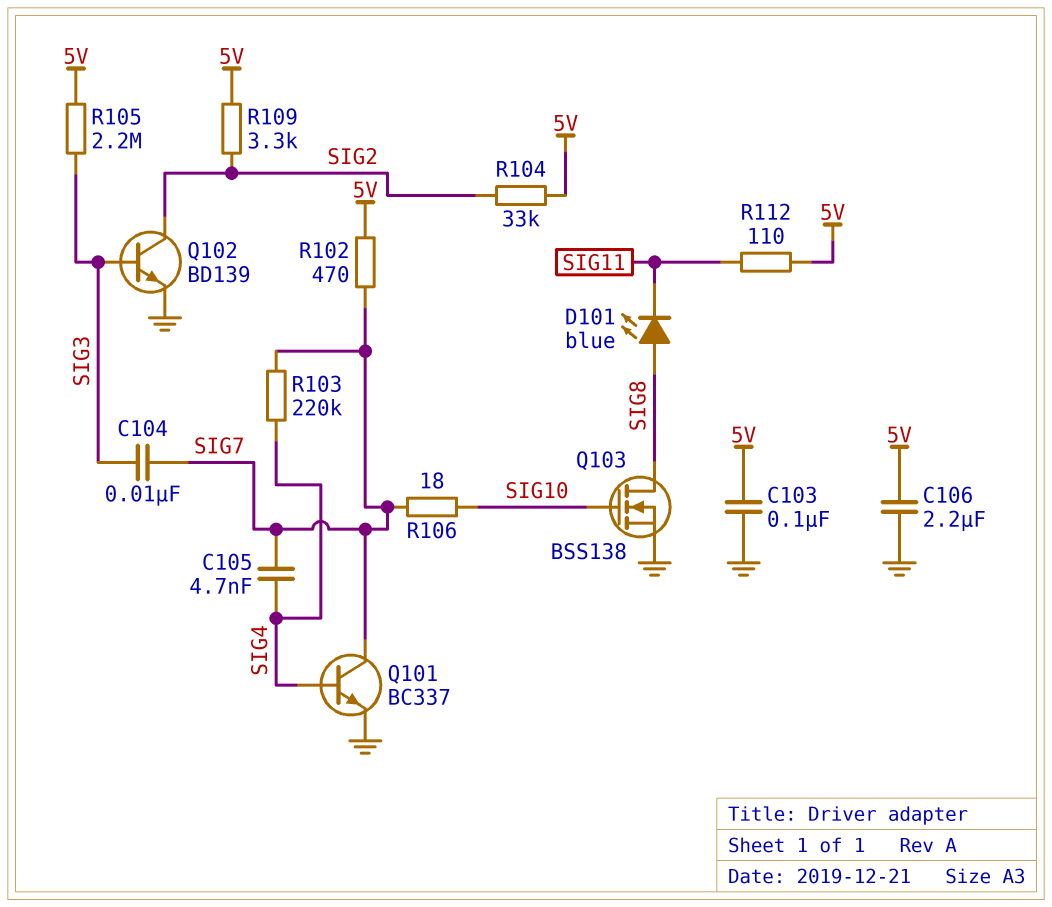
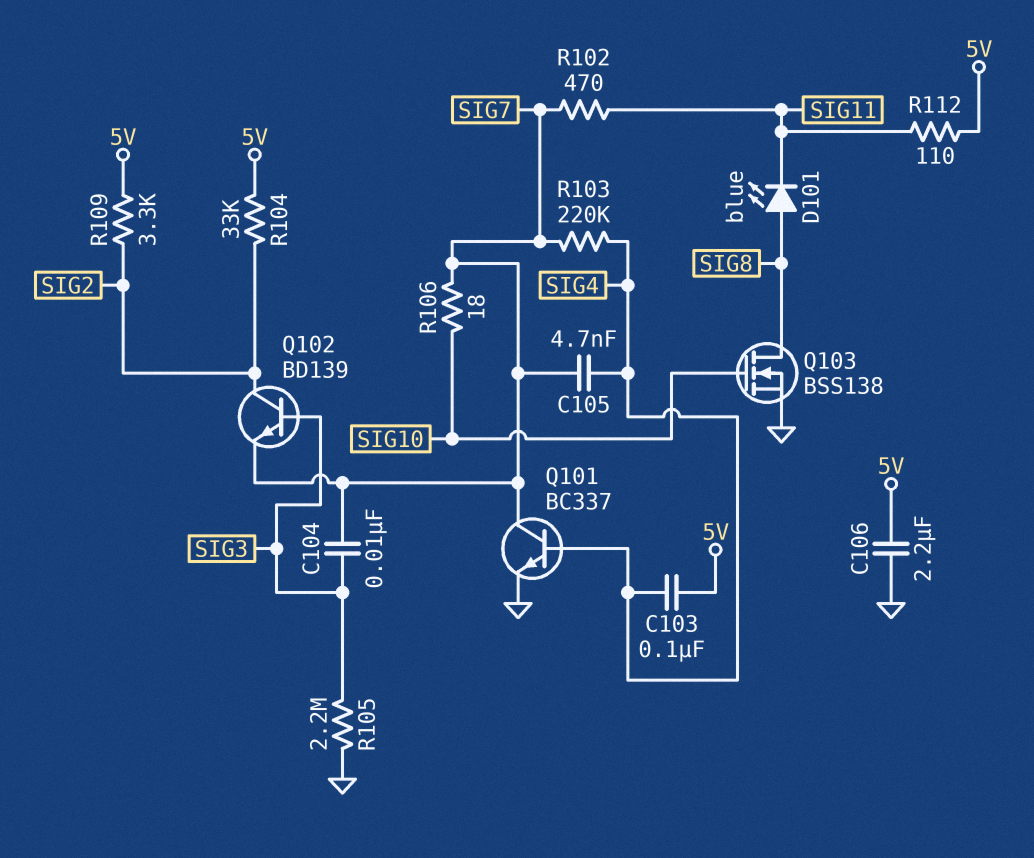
C103: 100nF (5V, GND) -> 100nF (5V, SIG4)
Q102: NPN BD139 (B SIG3, C SIG2, E GND) -> NPN BD139 (B SIG3, C SIG2, E SIG7)
R102: 470 (5V, SIG7) -> 470 (SIG7, SIG11)
R105: 2.2M (5V, SIG3) -> 2.2M (GND, SIG3)

